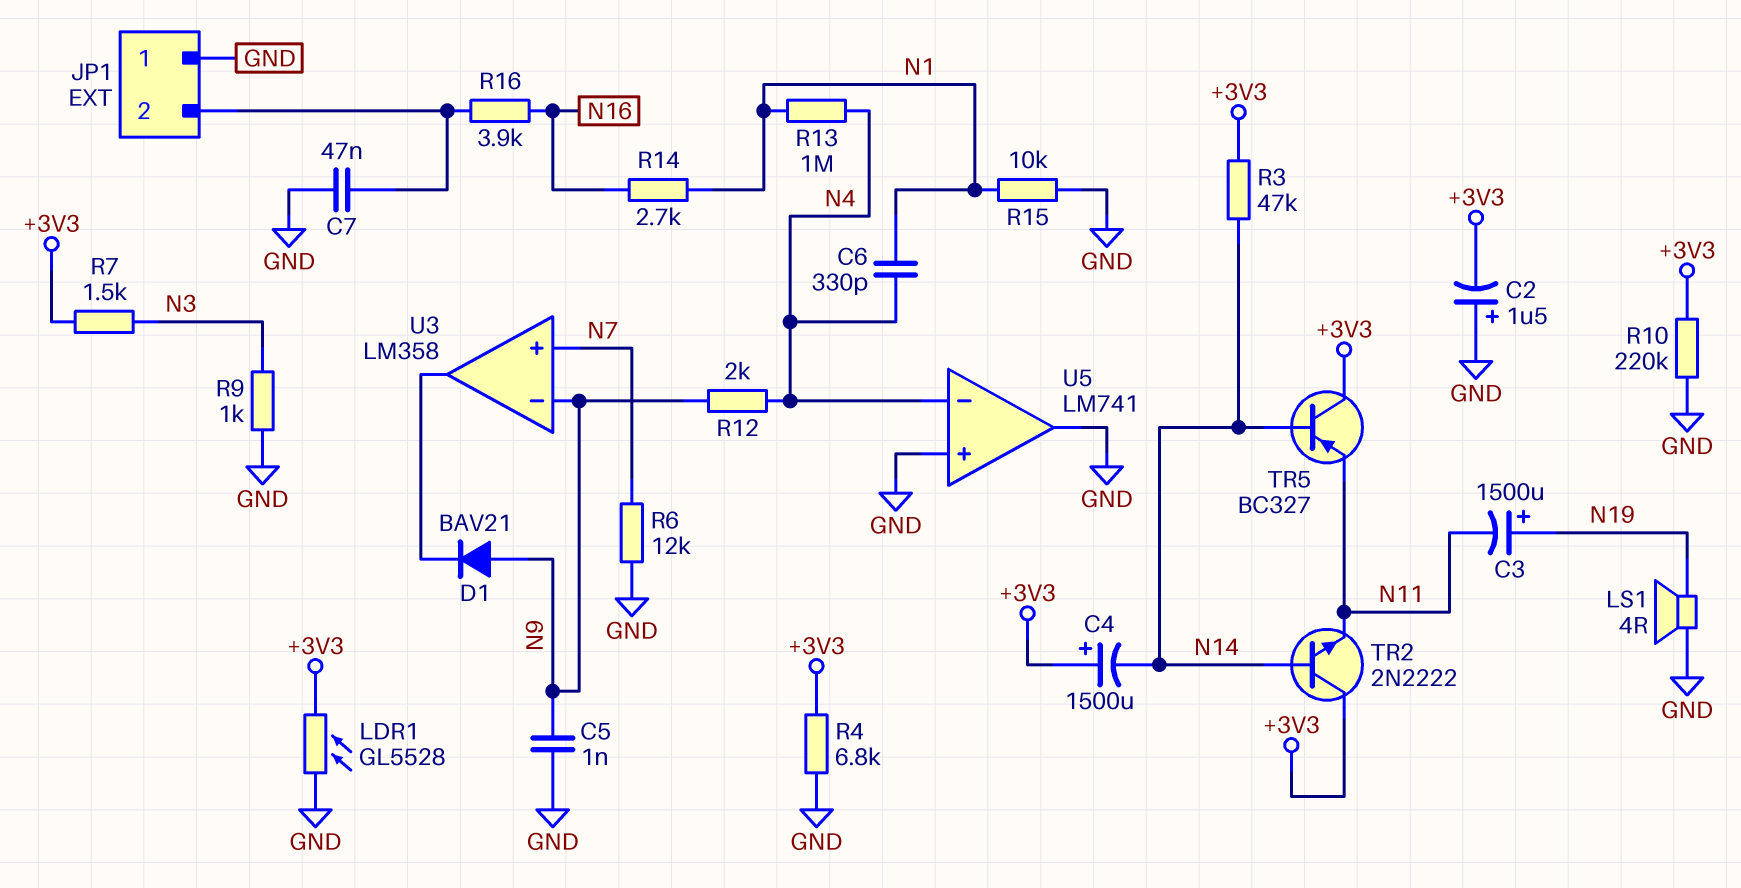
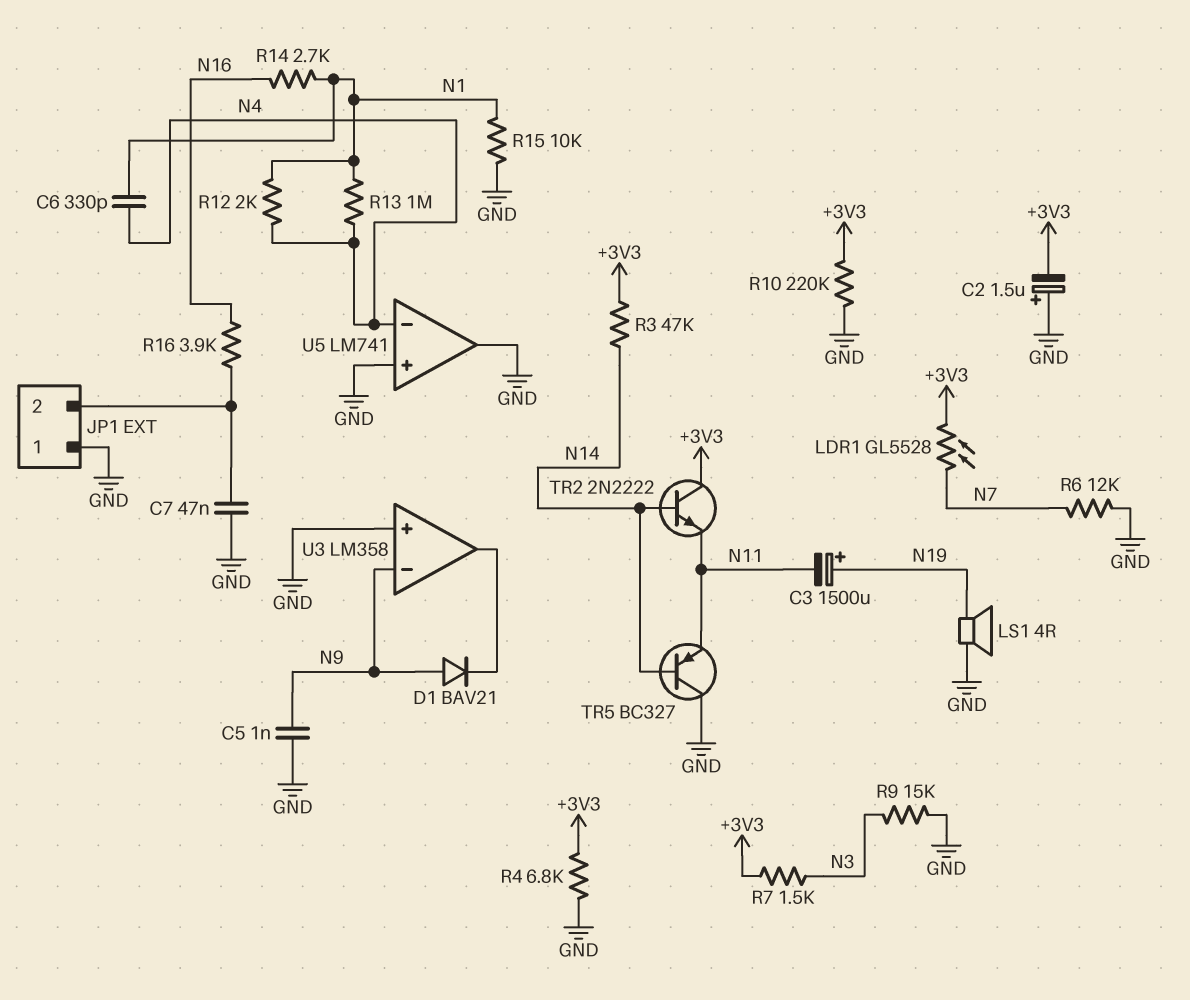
C4: 1500uF (plus +3V3, minus N14) -> none
LDR1: GL5528 (+3V3, GND) -> GL5528 (+3V3, N7)
R9: 1k (GND, N3) -> 15k (GND, N3)
R12: 2k (N4, N9) -> 2k (N1, N4)
TR5: PNP BC327 (B N14, C +3V3, E N11) -> PNP BC327 (B N14, C GND, E N11)
U3 pin in+: N7 -> GND

